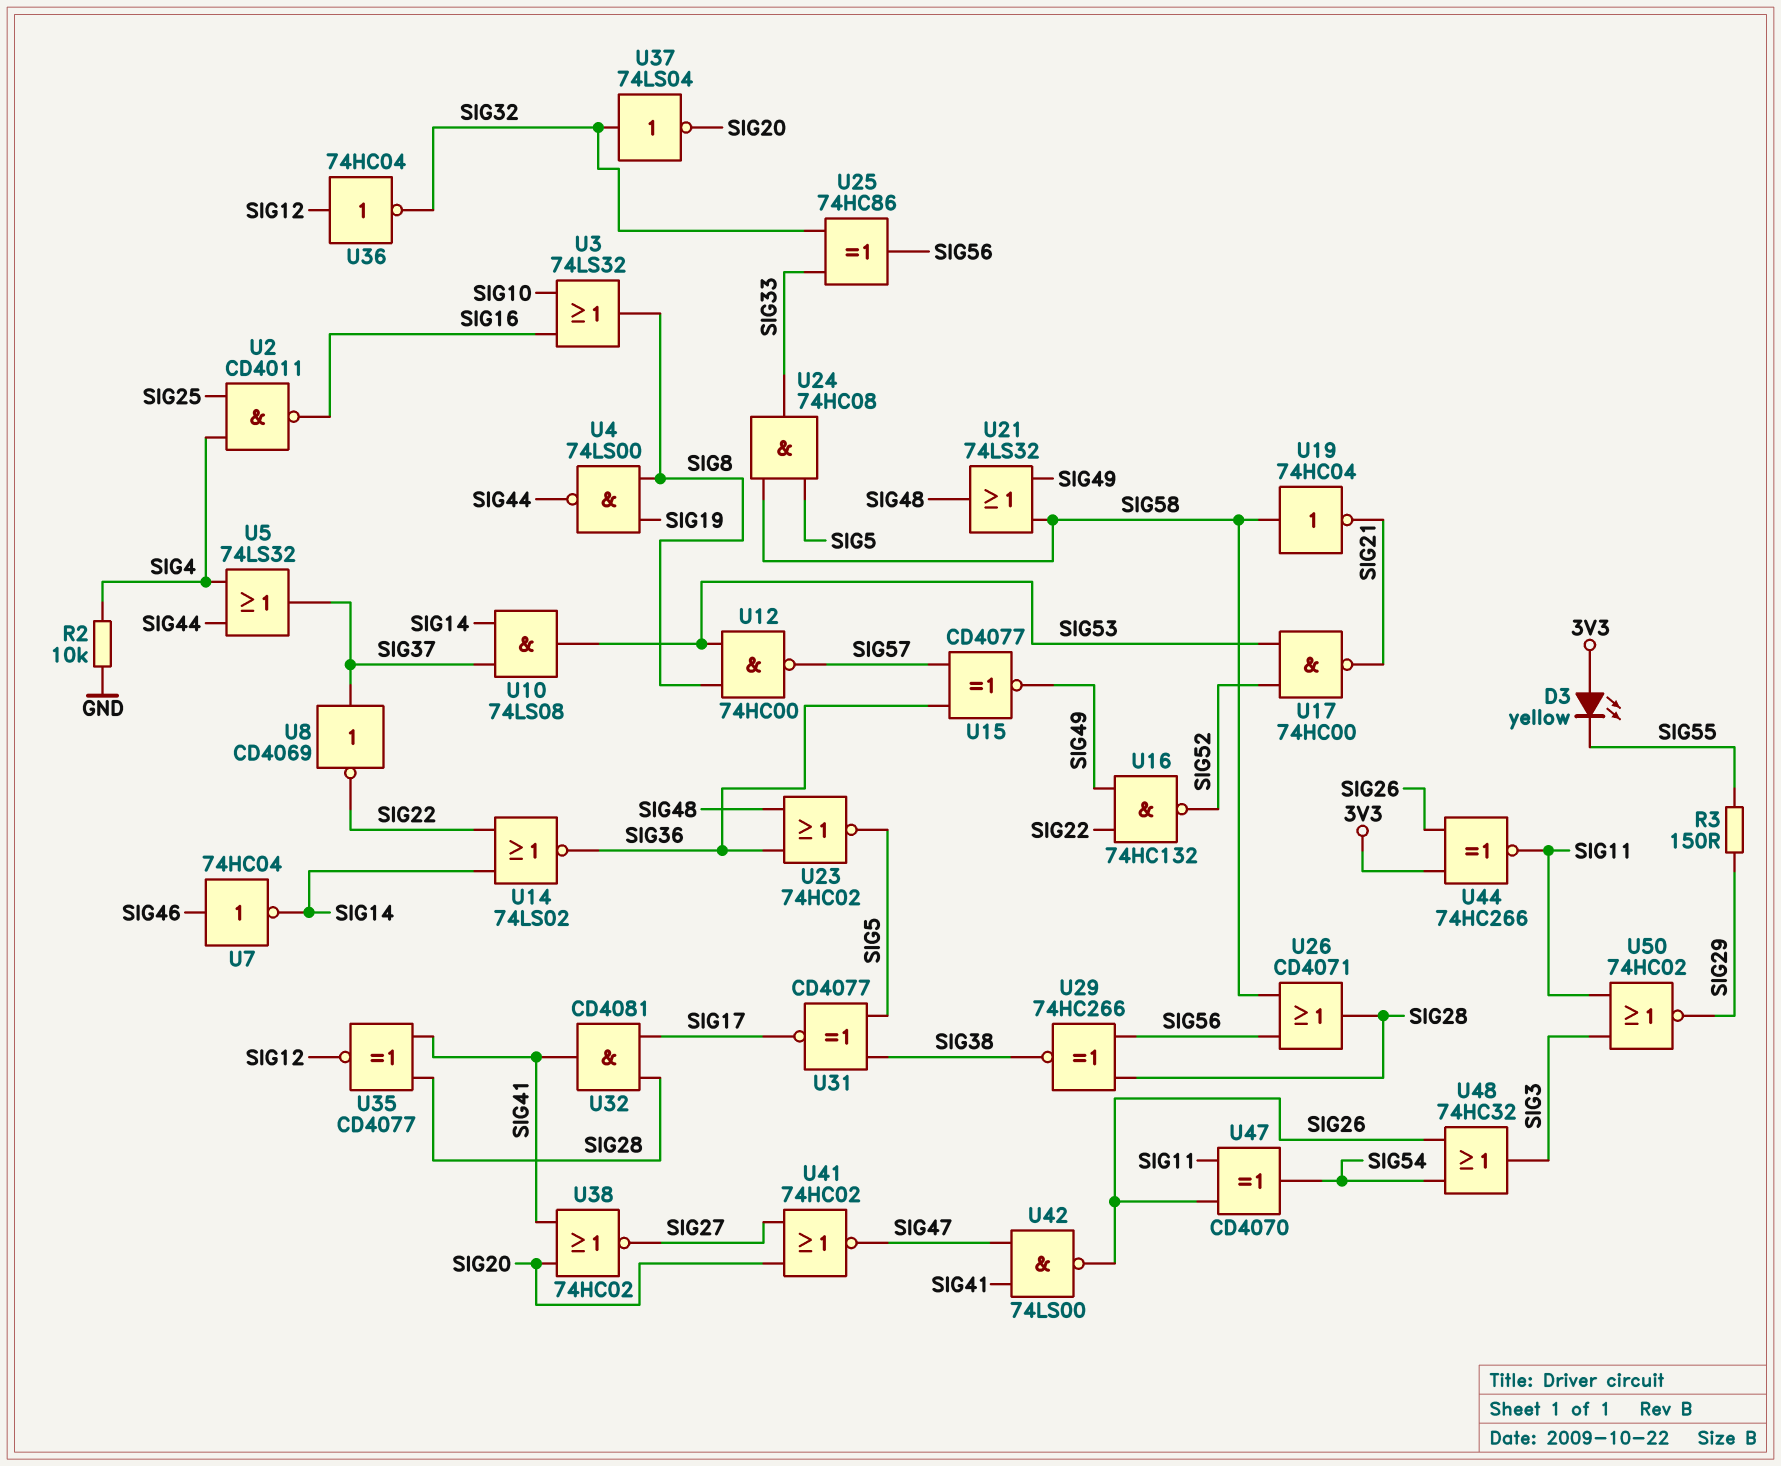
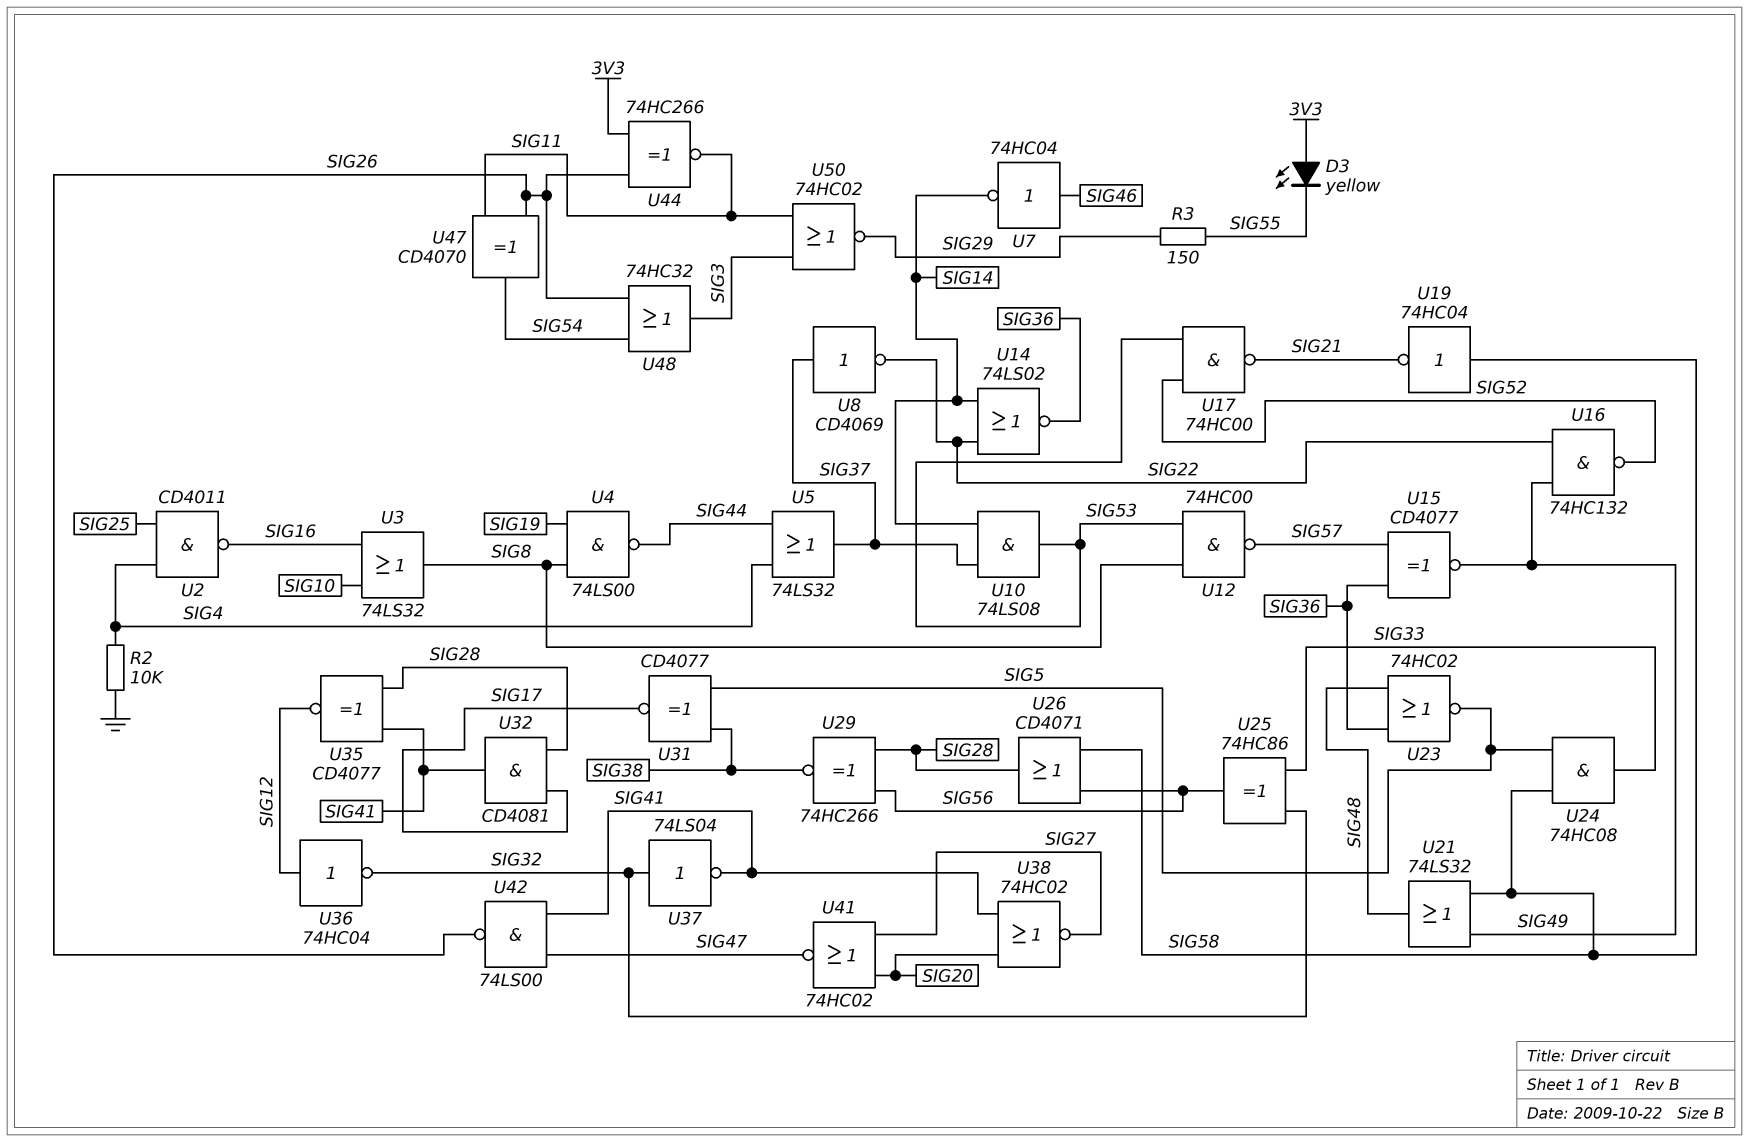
U37: NOT 74LS04 (in SIG32, out SIG20) -> NOT 74LS04 (in SIG32, out SIG41)

